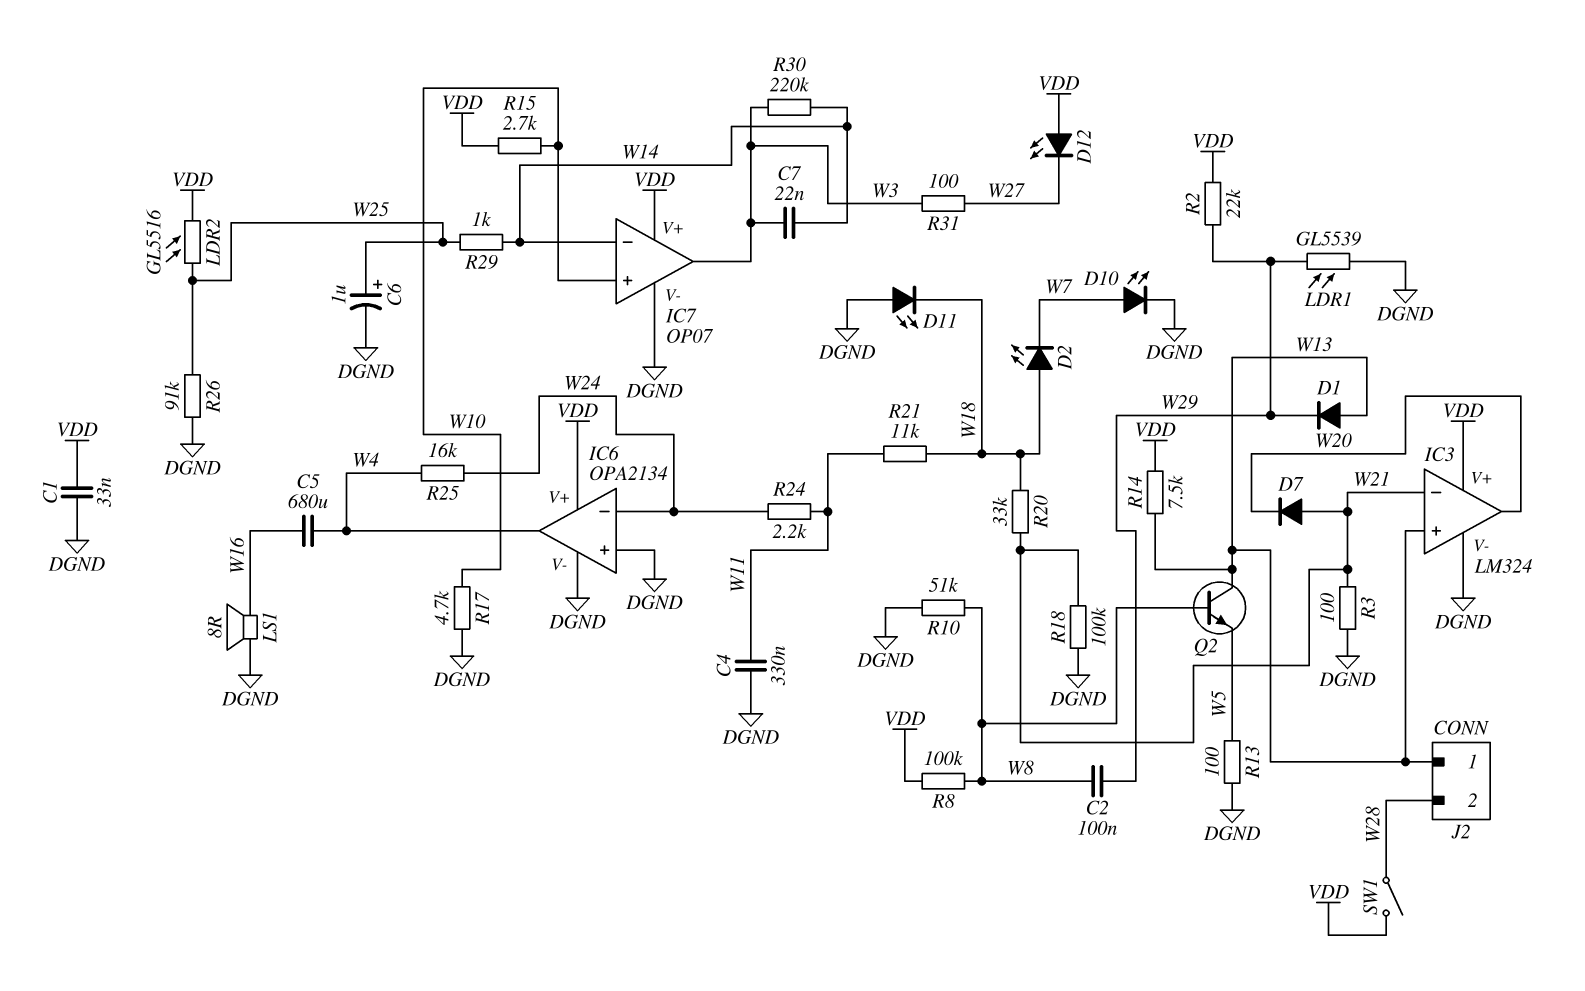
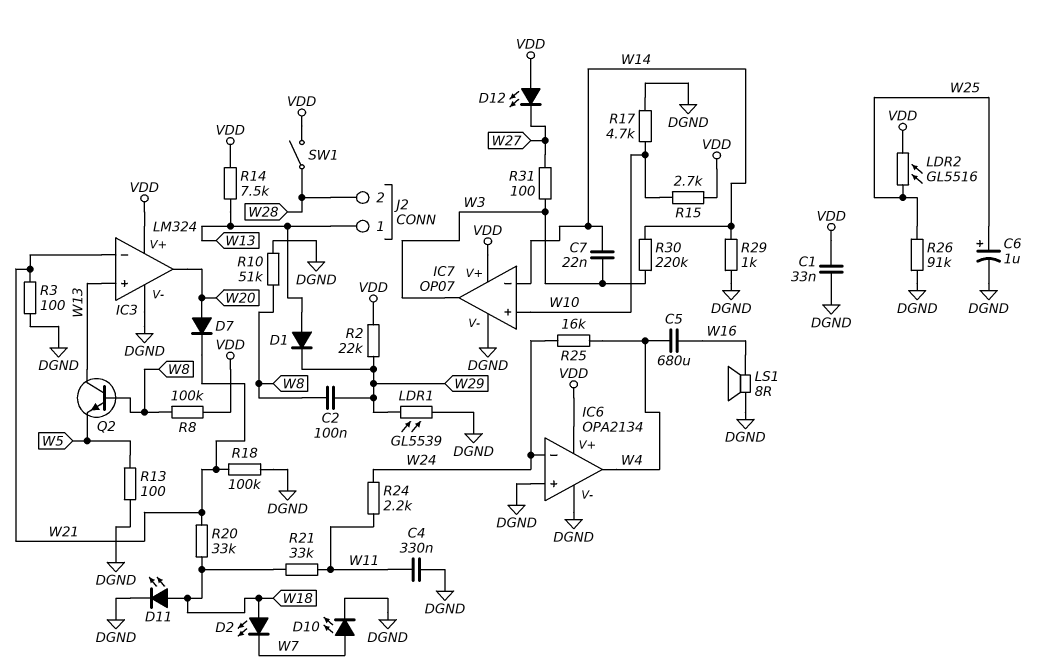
D7: diode (A W21, K W20) -> diode (A W20, K W21)
D11: LED (A DGND, K W18) -> LED (A W18, K DGND)
R21: 11k (W11, W18) -> 33k (W11, W18)
R29: 1k (W14, W25) -> 1k (DGND, W14)

